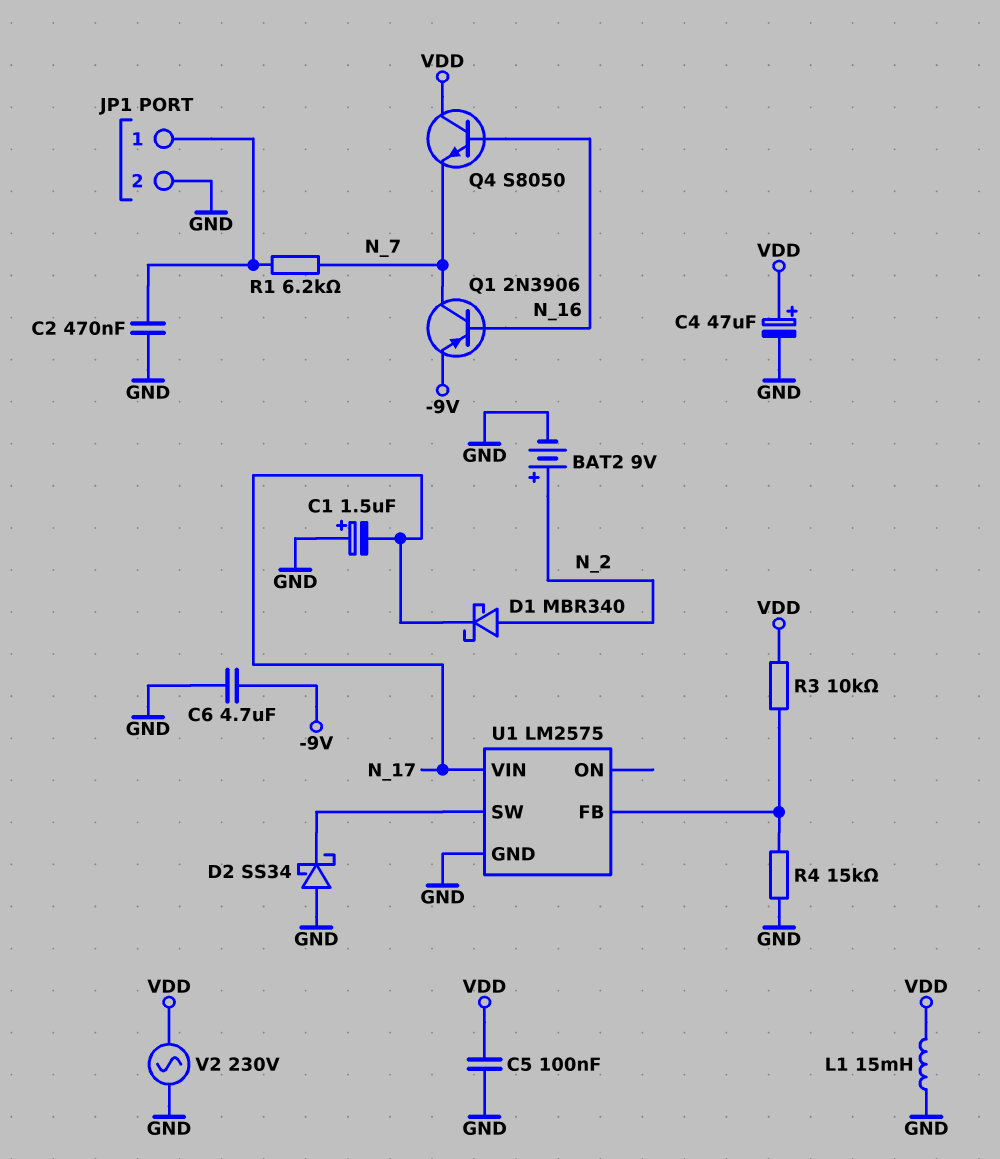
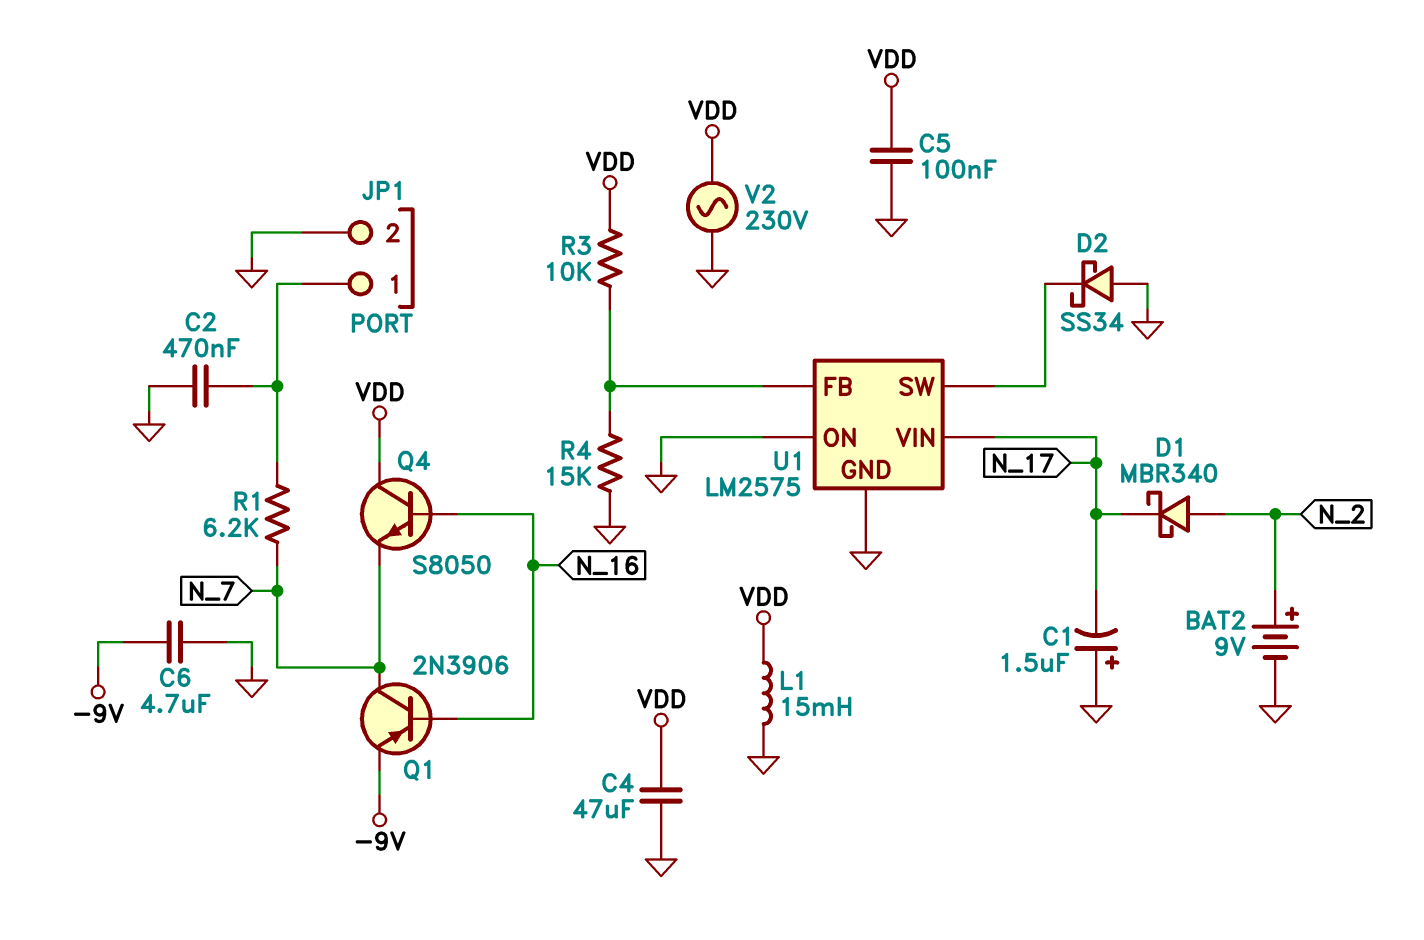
C4: 47uF (plus VDD, minus GND) -> 47uF (GND, VDD)
U1 pin ON: none -> GND

